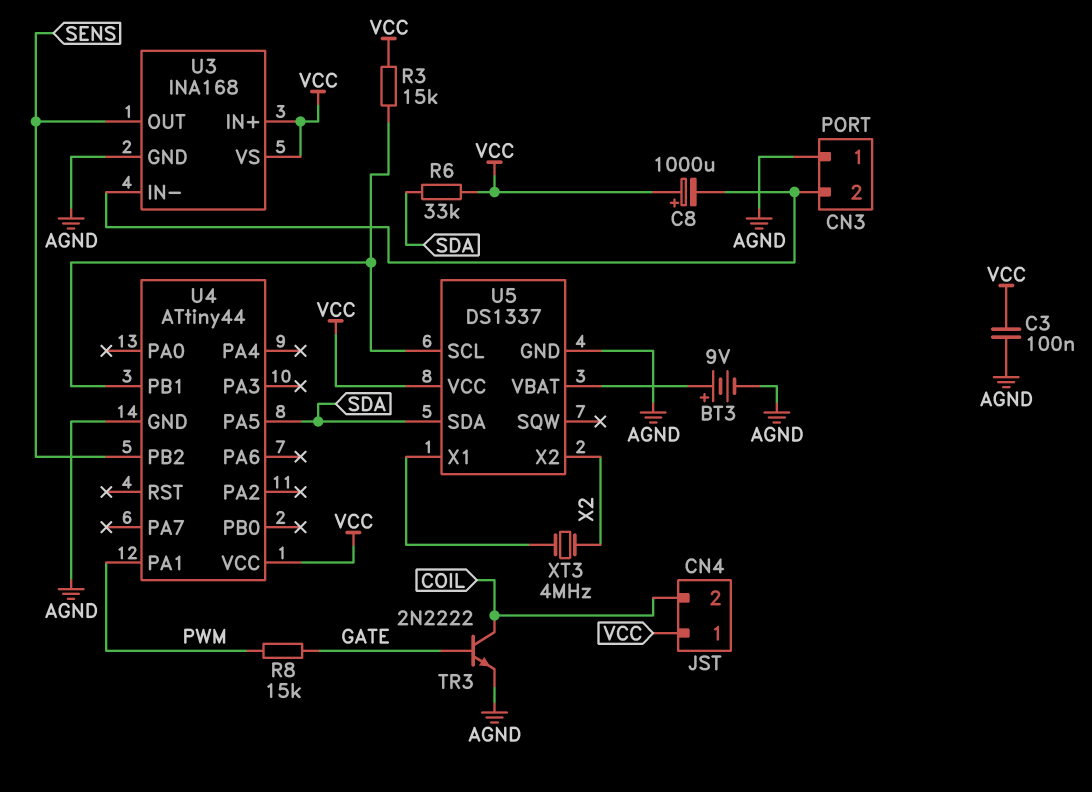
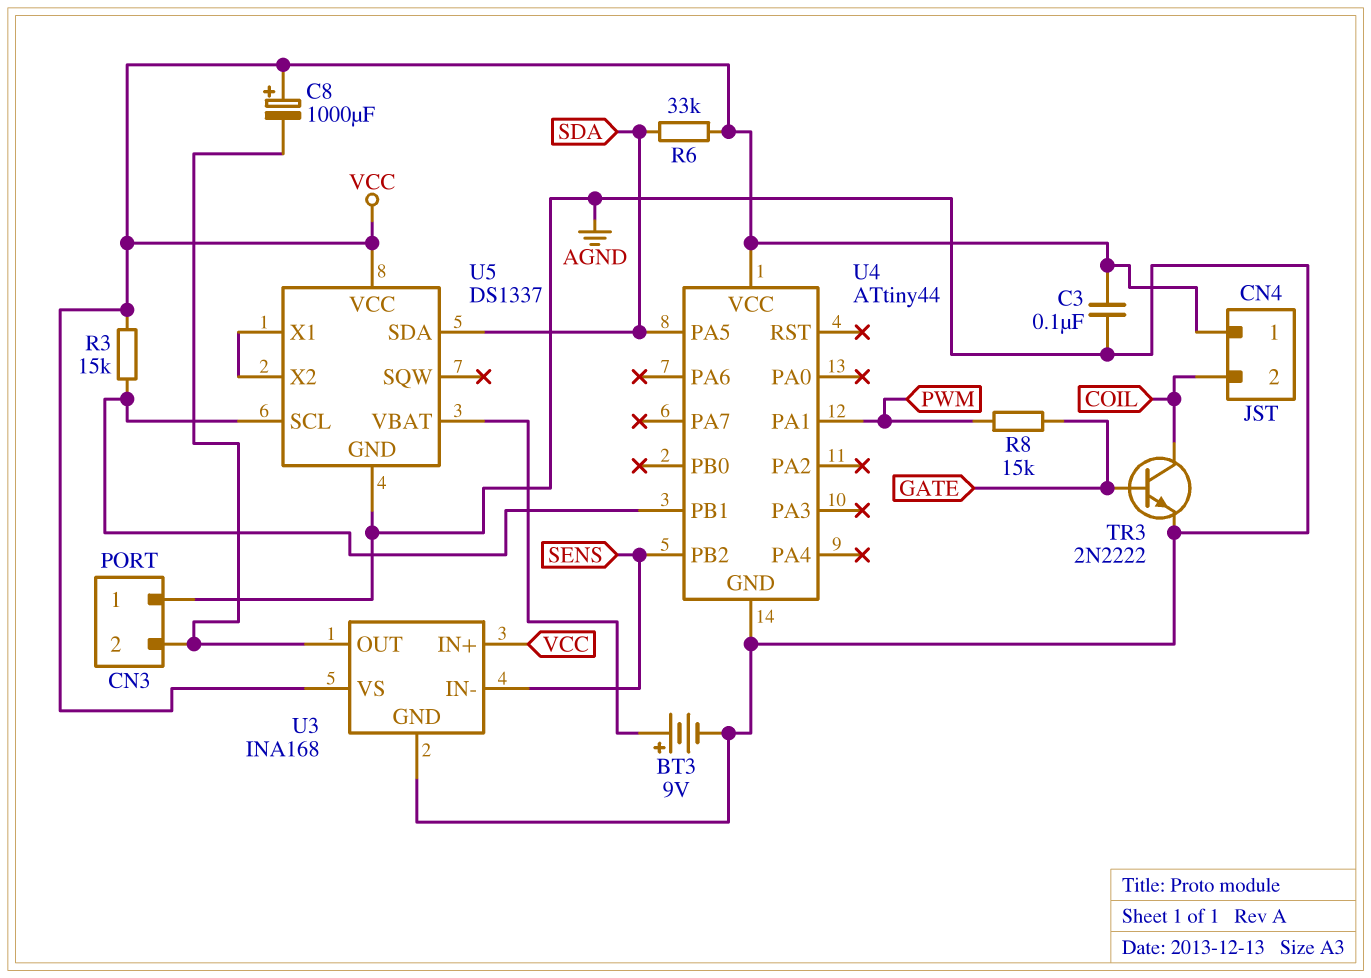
U3 pin IN-: CN3/2 -> SENS
U3 pin OUT: SENS -> CN3/2
U5 pin X2: X2 -> U5/X1
XT3: 4MHz (U5/X1, X2) -> none

